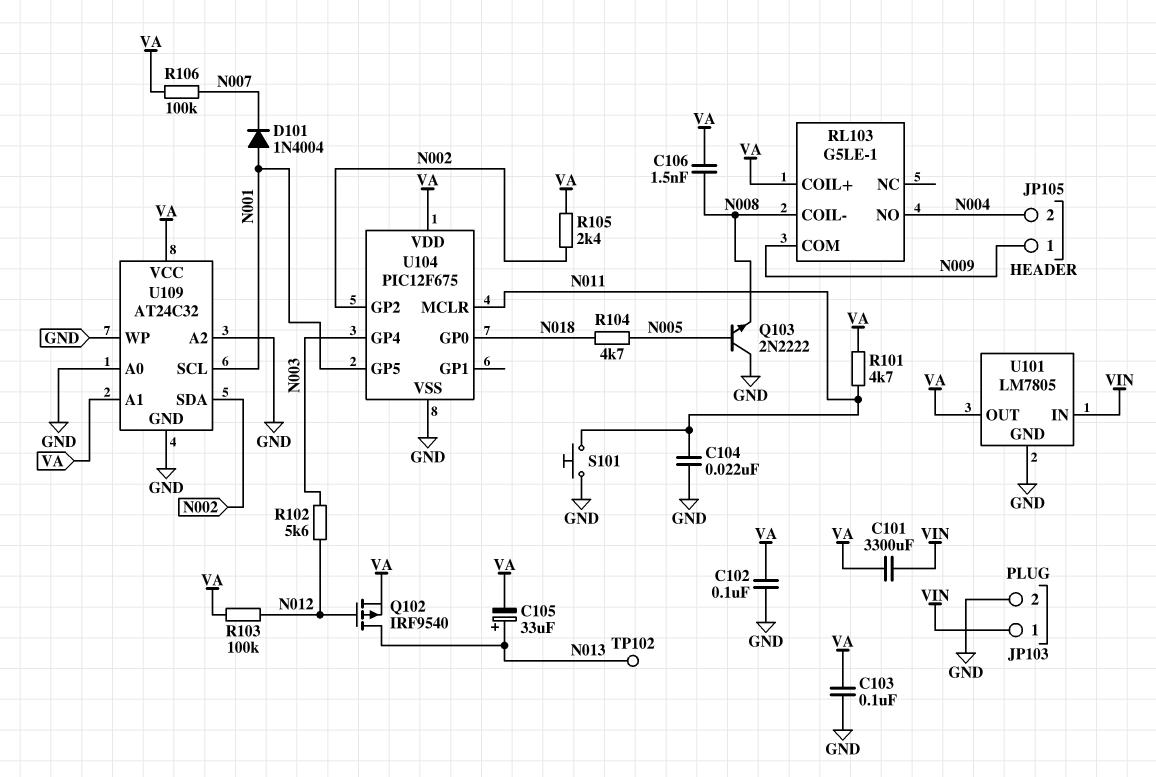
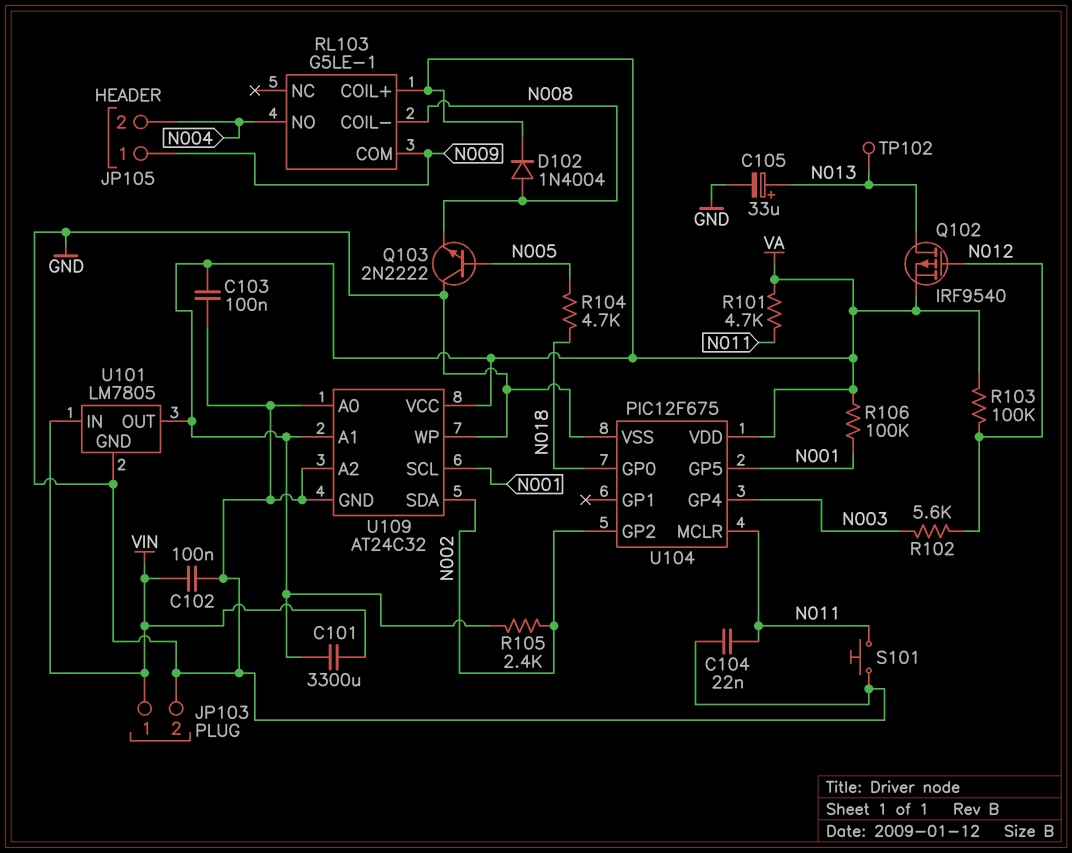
C102: 100nF (GND, VA) -> 100nF (GND, VIN)
C105: 33uF (plus N013, minus VA) -> 33uF (plus N013, minus GND)
C106: 1.5nF (N008, VA) -> none
D101: diode 1N4004 (A N001, K N007) -> none
D102: none -> diode 1N4004 (A N008, K VA)
R106: 100k (N007, VA) -> 100k (N001, VA)

